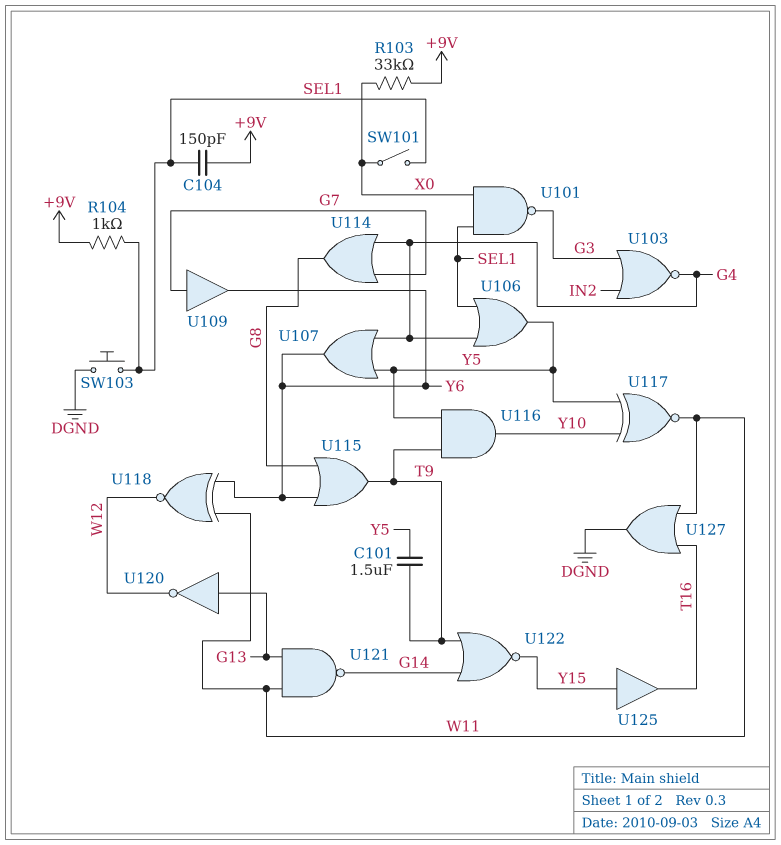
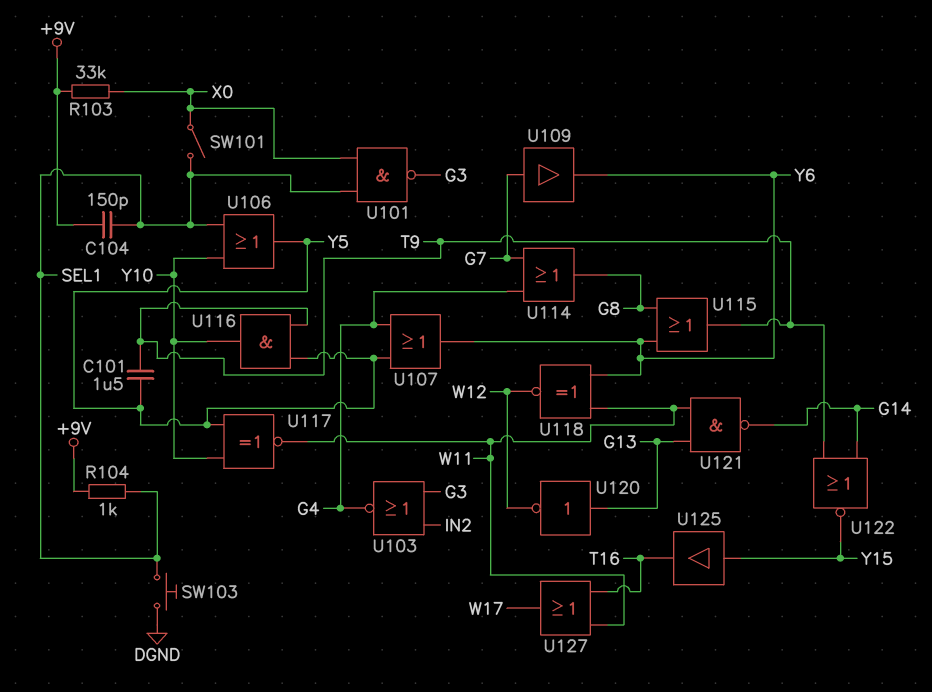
U106: OR (in G4, in SEL1, out Y5) -> OR (in SEL1, in Y10, out Y5)
U127: OR (in T16, in W11, out DGND) -> OR (in T16, in W11, out W17)

